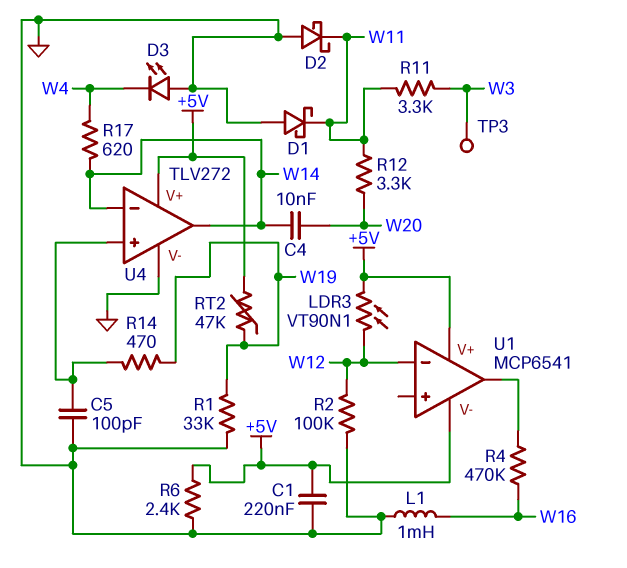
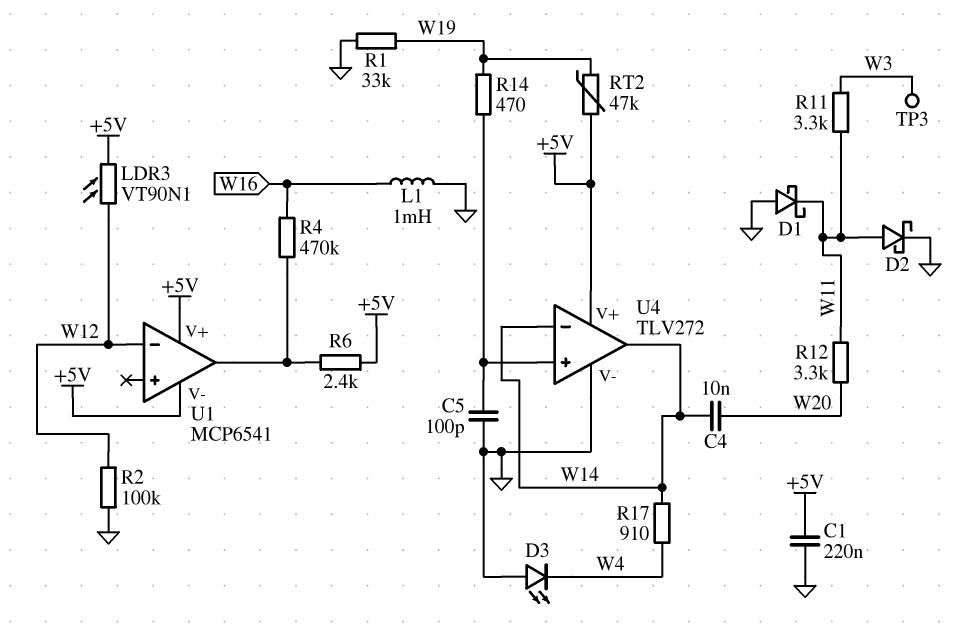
D2: schottky (A GND, K W11) -> schottky (A W11, K GND)
R6: 2.4k (+5V, GND) -> 2.4k (+5V, U1/out)
R17: 620 (W4, W14) -> 910 (W4, W14)

